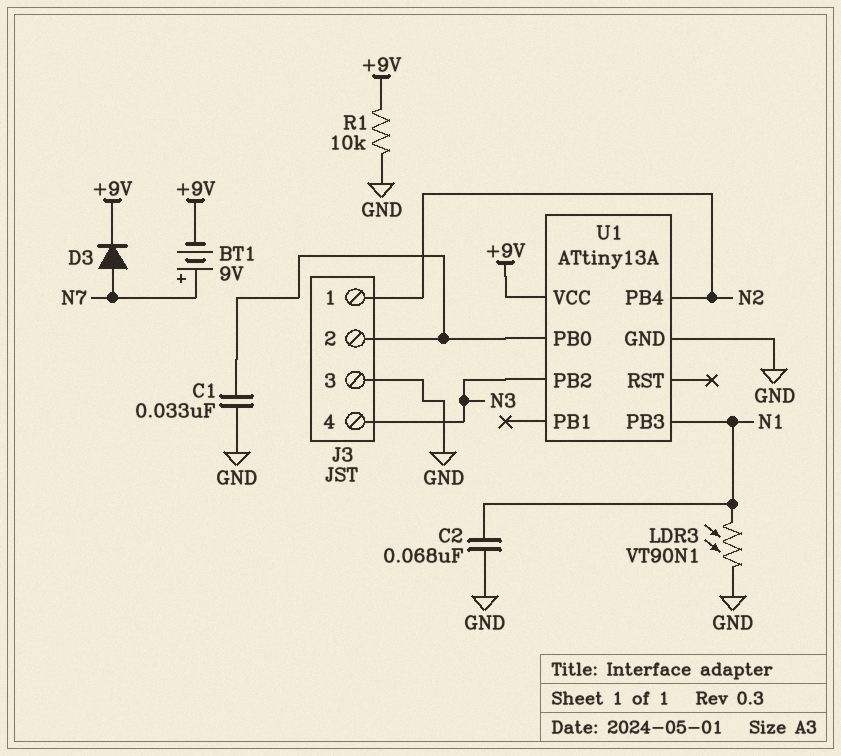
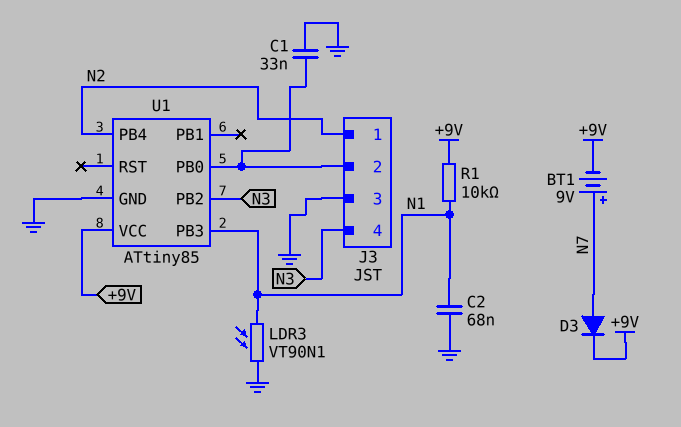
R1: 10k (+9V, GND) -> 10k (+9V, N1)
U1: ATtiny13A -> ATtiny85

